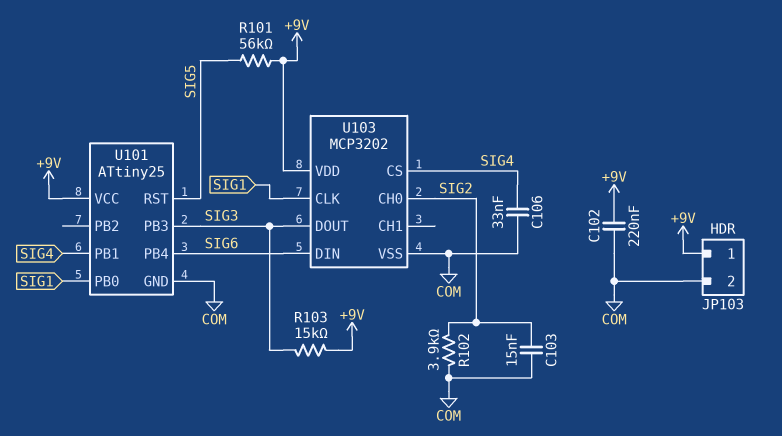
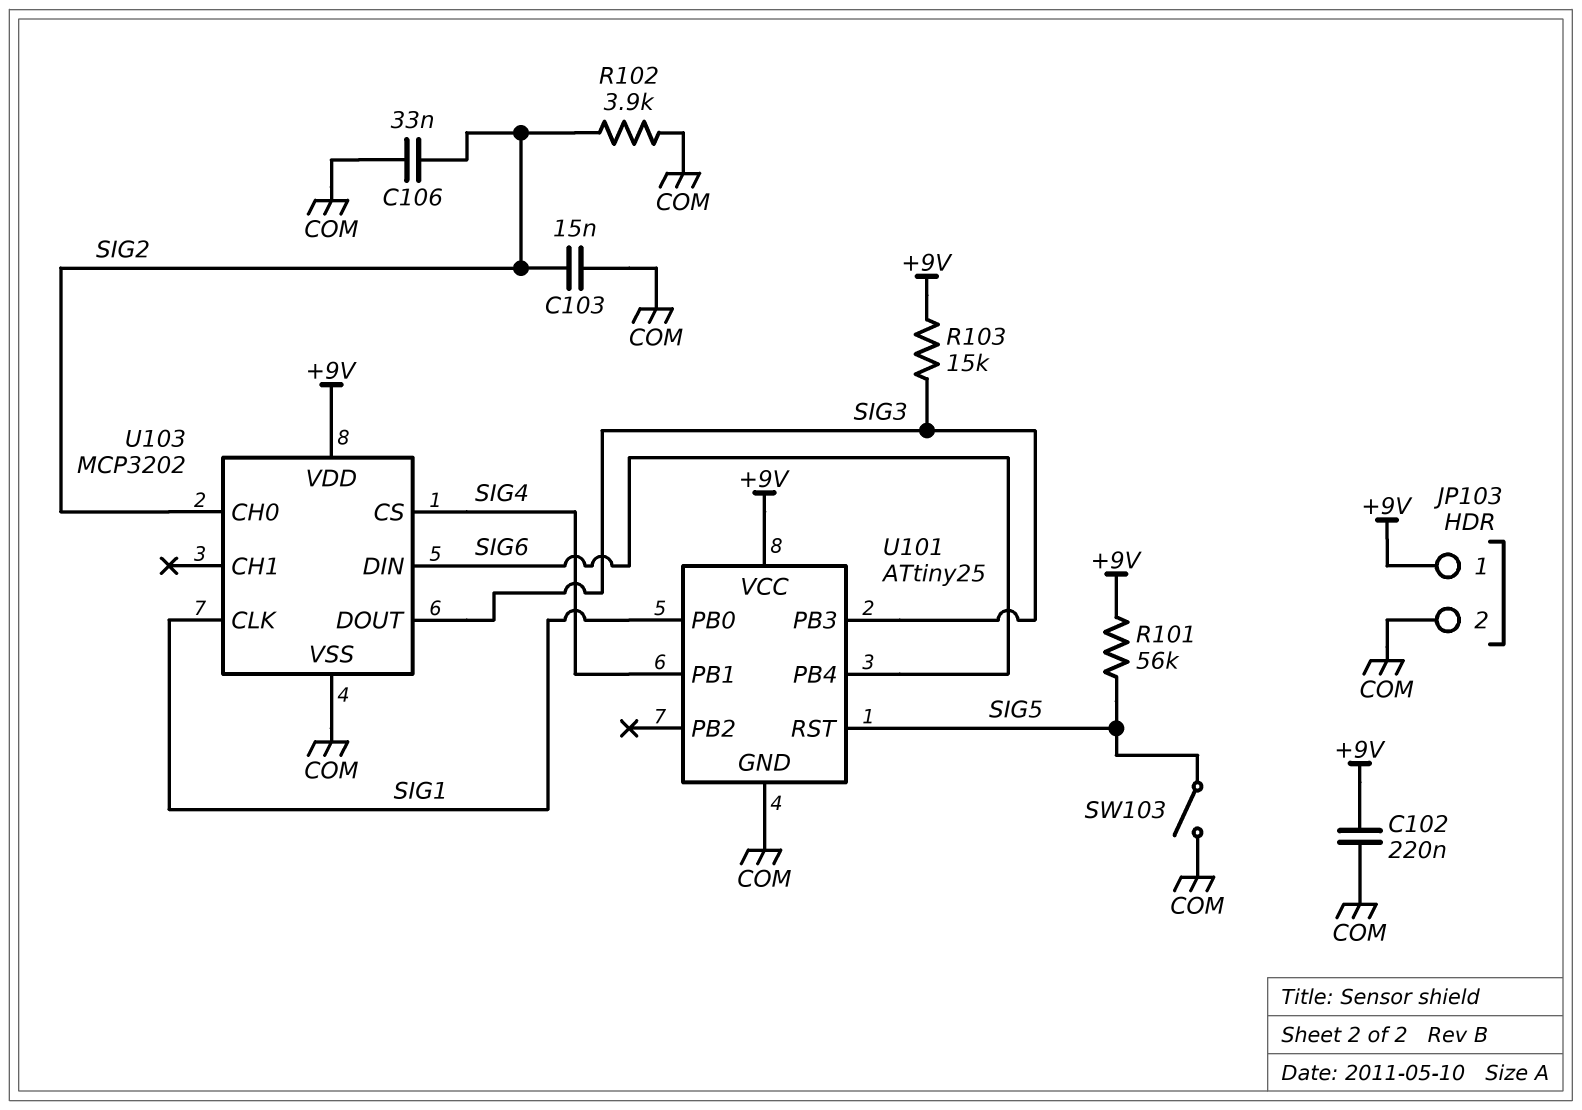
C106: 33nF (COM, SIG4) -> 33nF (COM, SIG2)
SW103: none -> switch (COM, SIG5)

